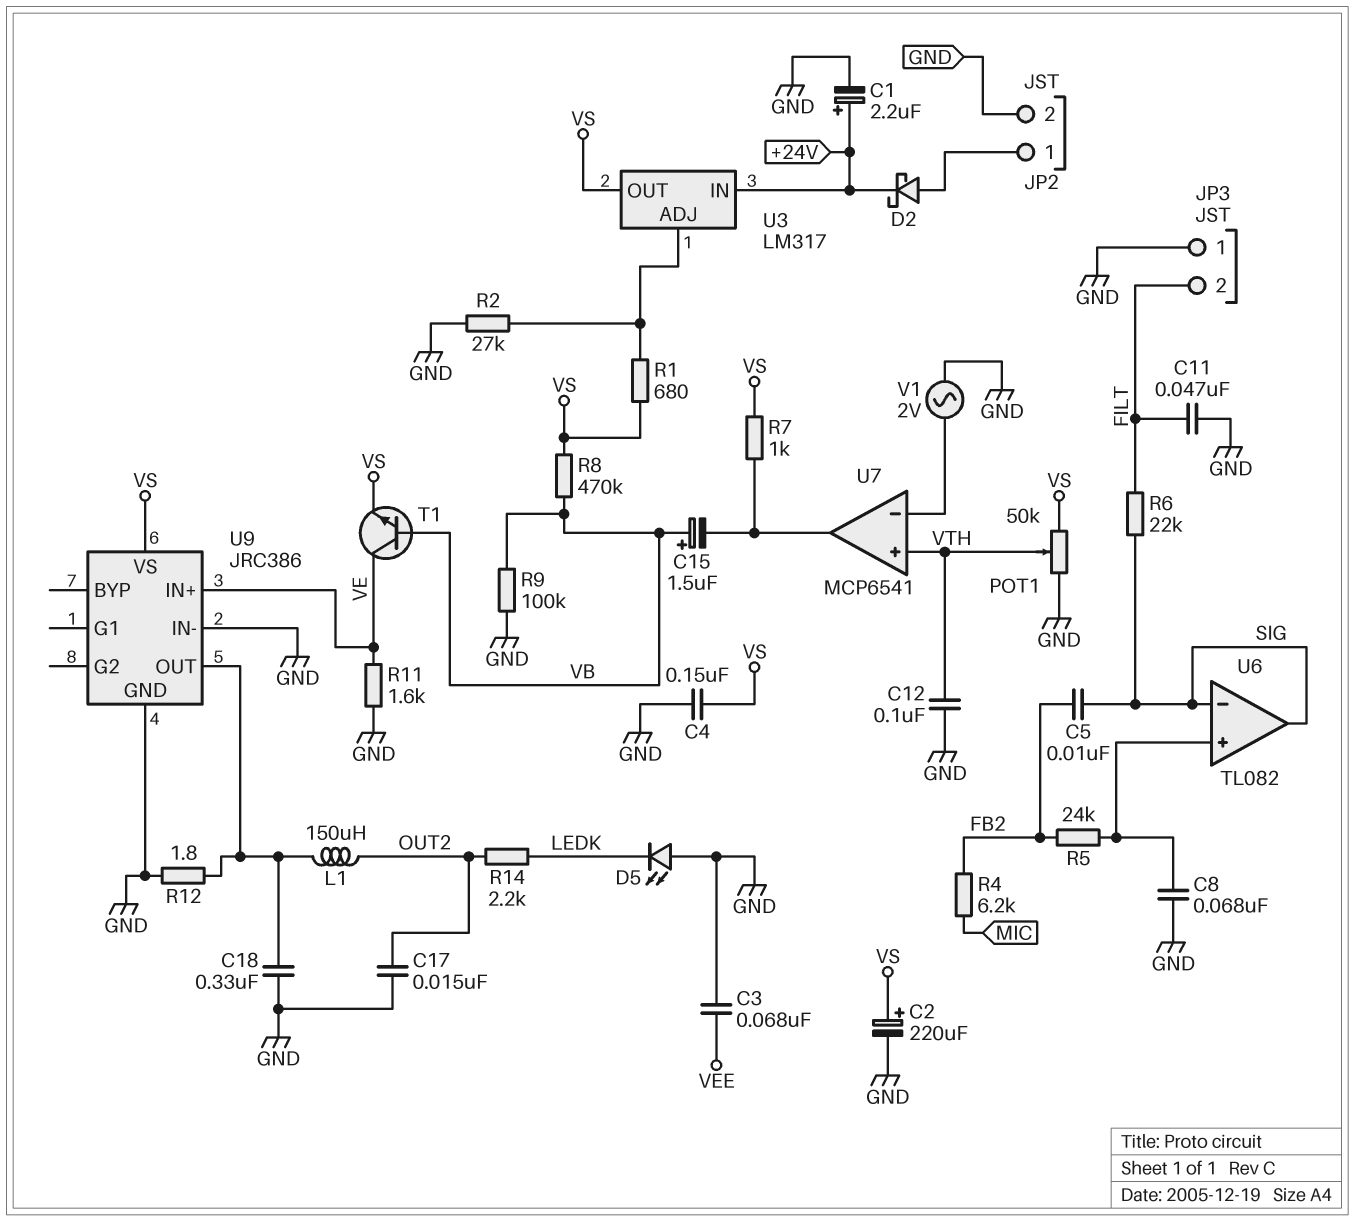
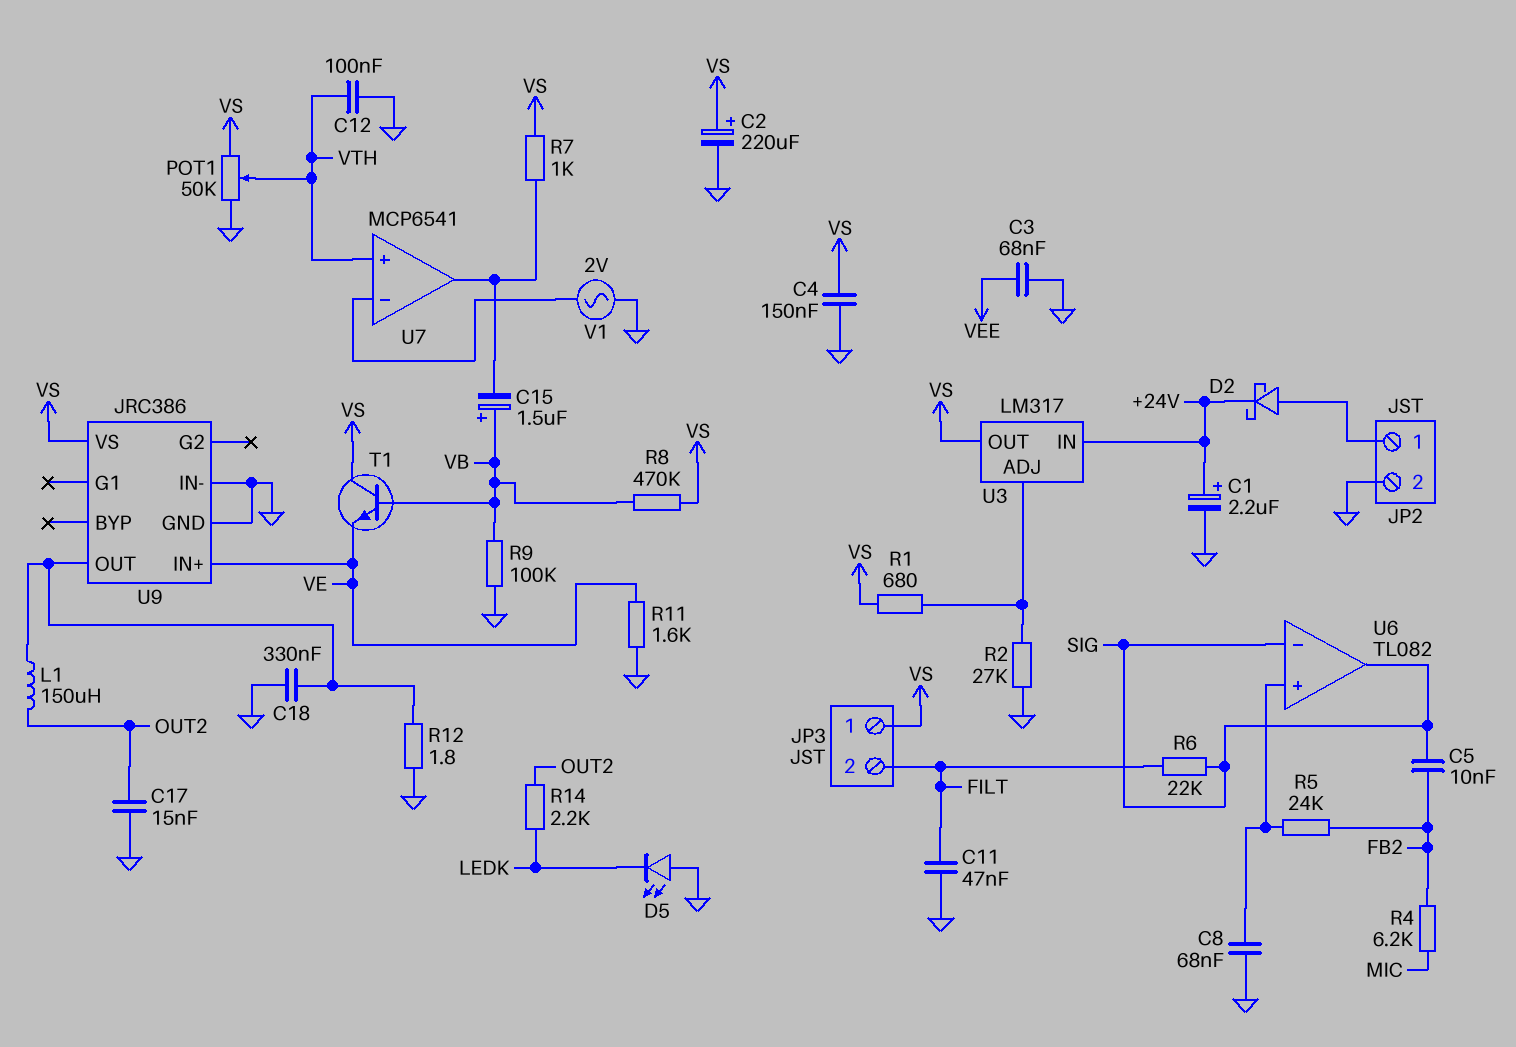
JP3 pin 1: GND -> VS
T1: NPN (B VB, C VE, E VS) -> NPN (B VB, C VS, E VE)

